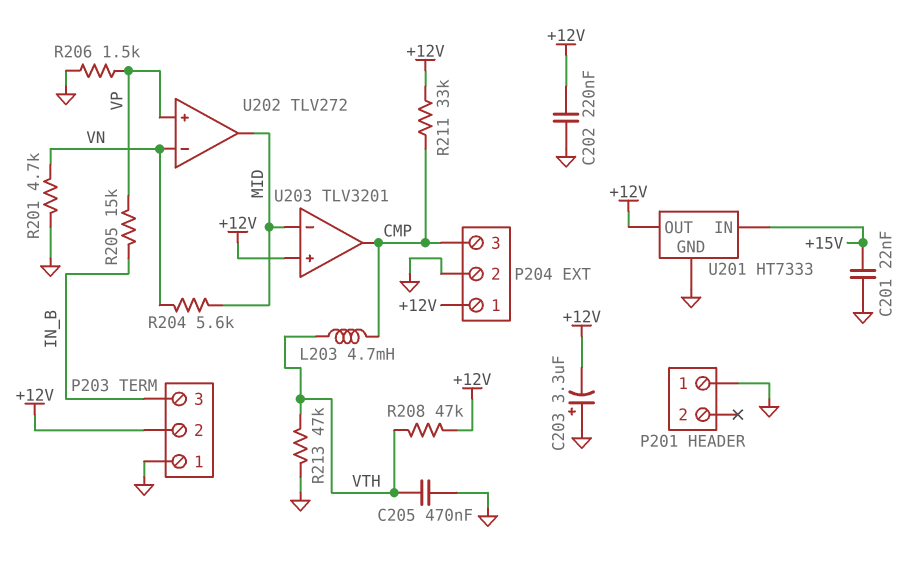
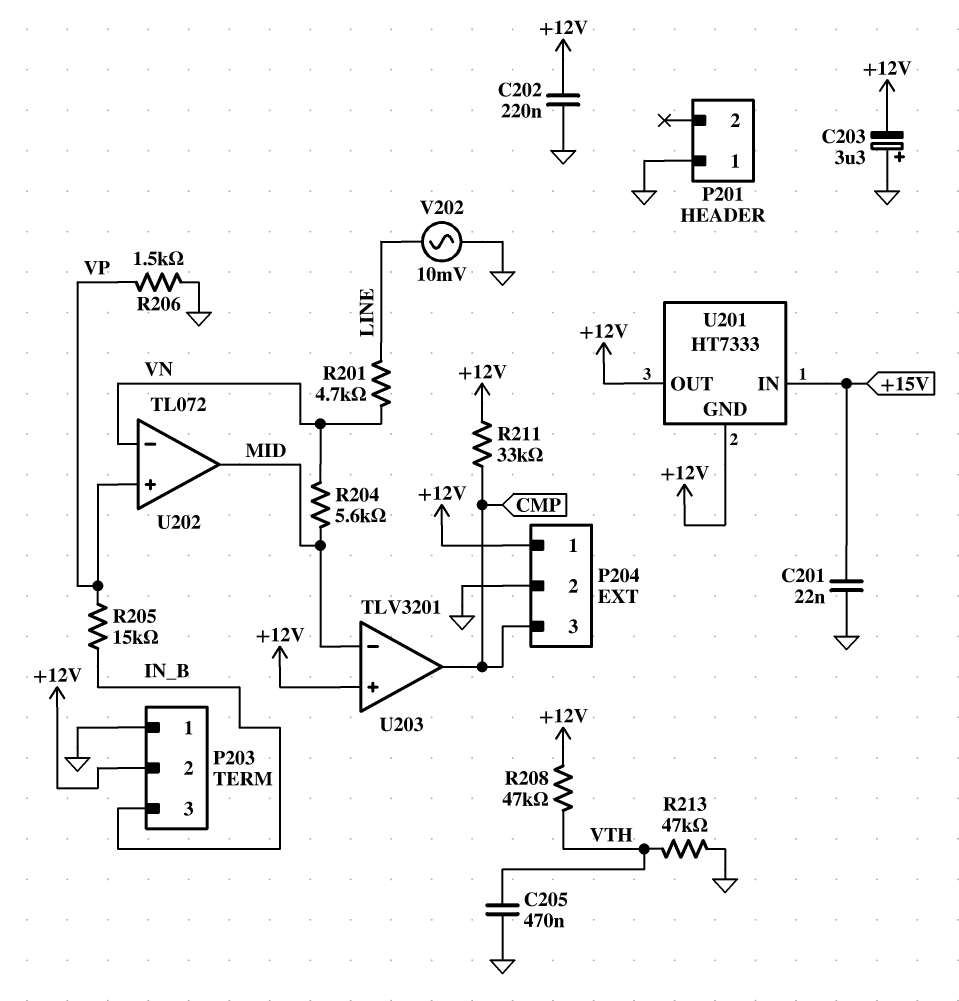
L203: 4.7mH (CMP, VTH) -> none
R201: 4.7k (GND, VN) -> 4.7k (LINE, VN)
U201 pin GND: GND -> +12V
U202: TLV272 -> TL072
V202: none -> AC 10mV (GND, LINE)

